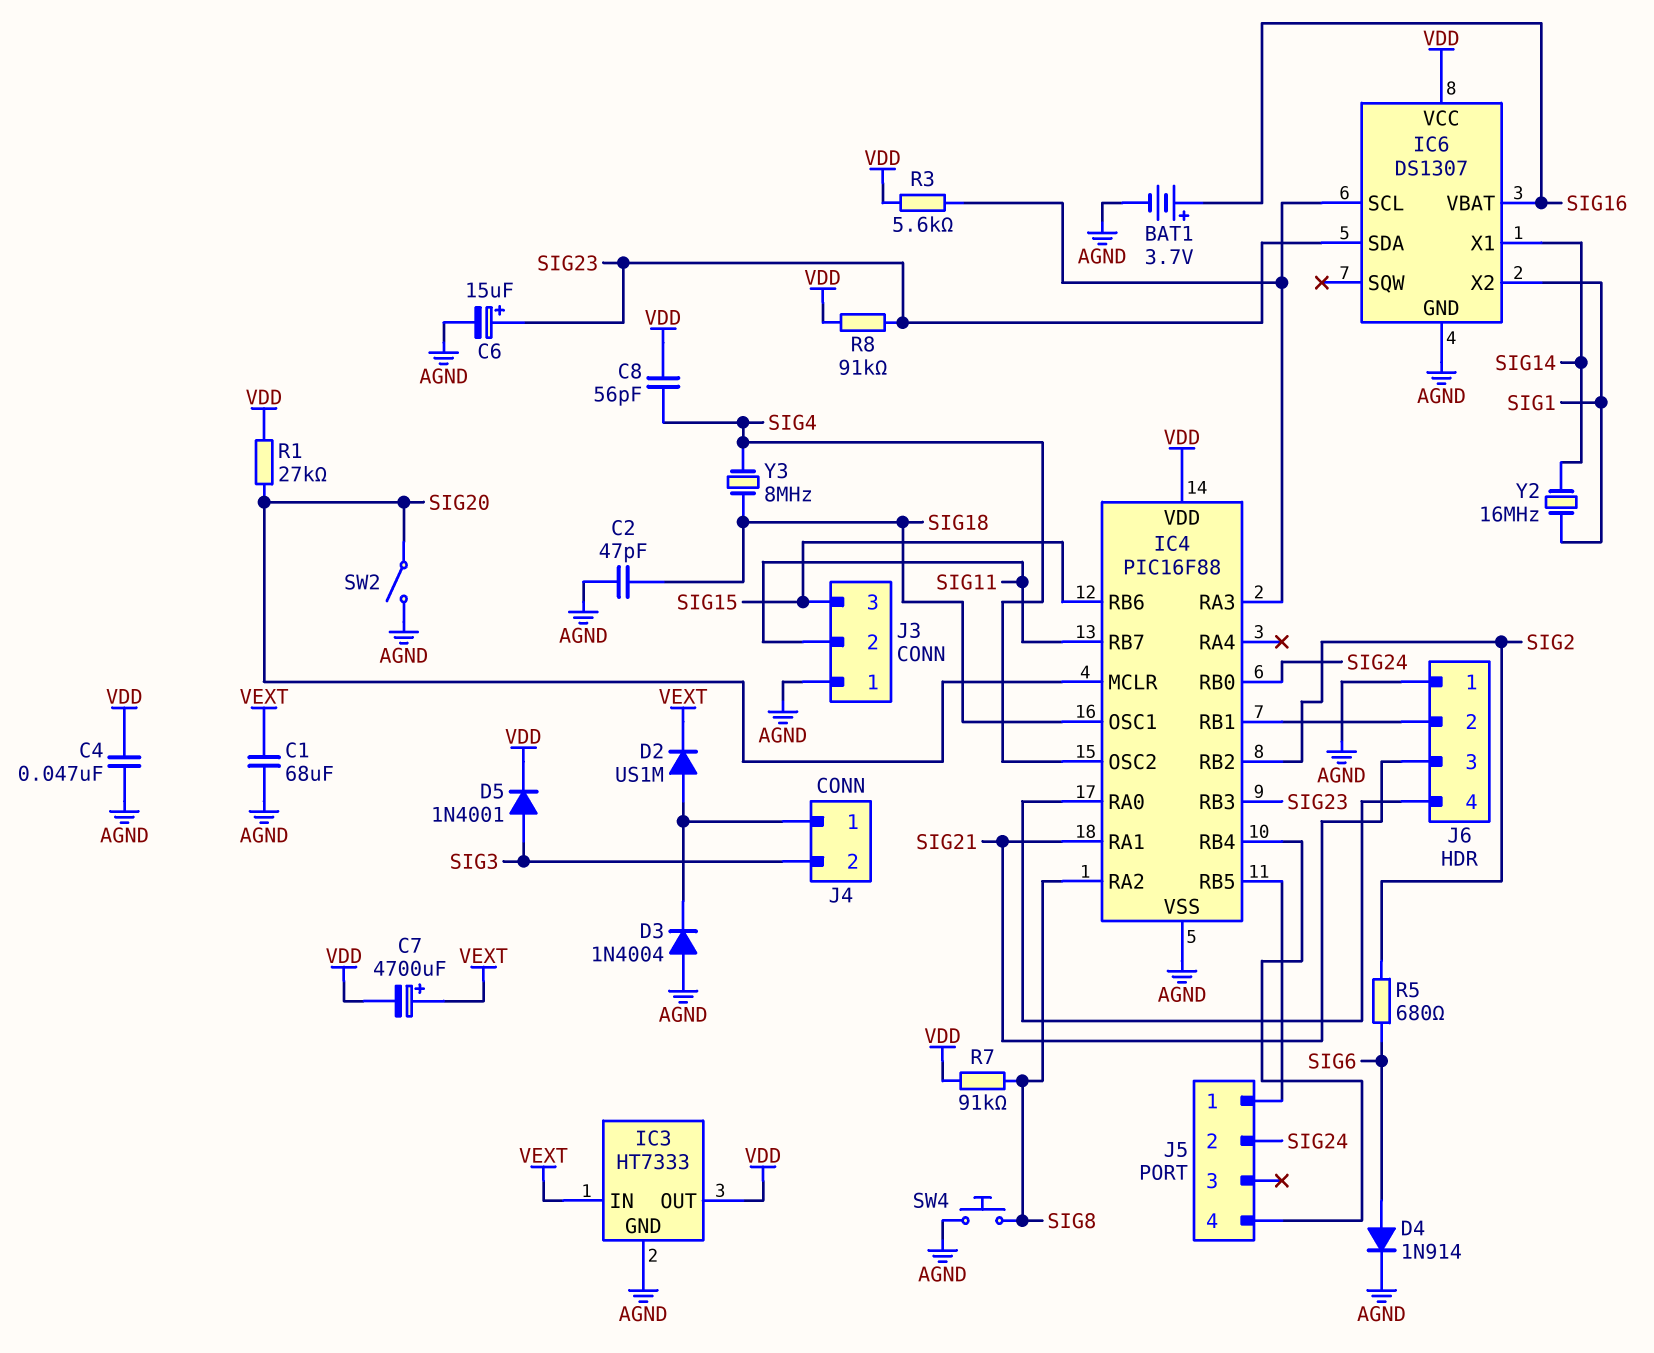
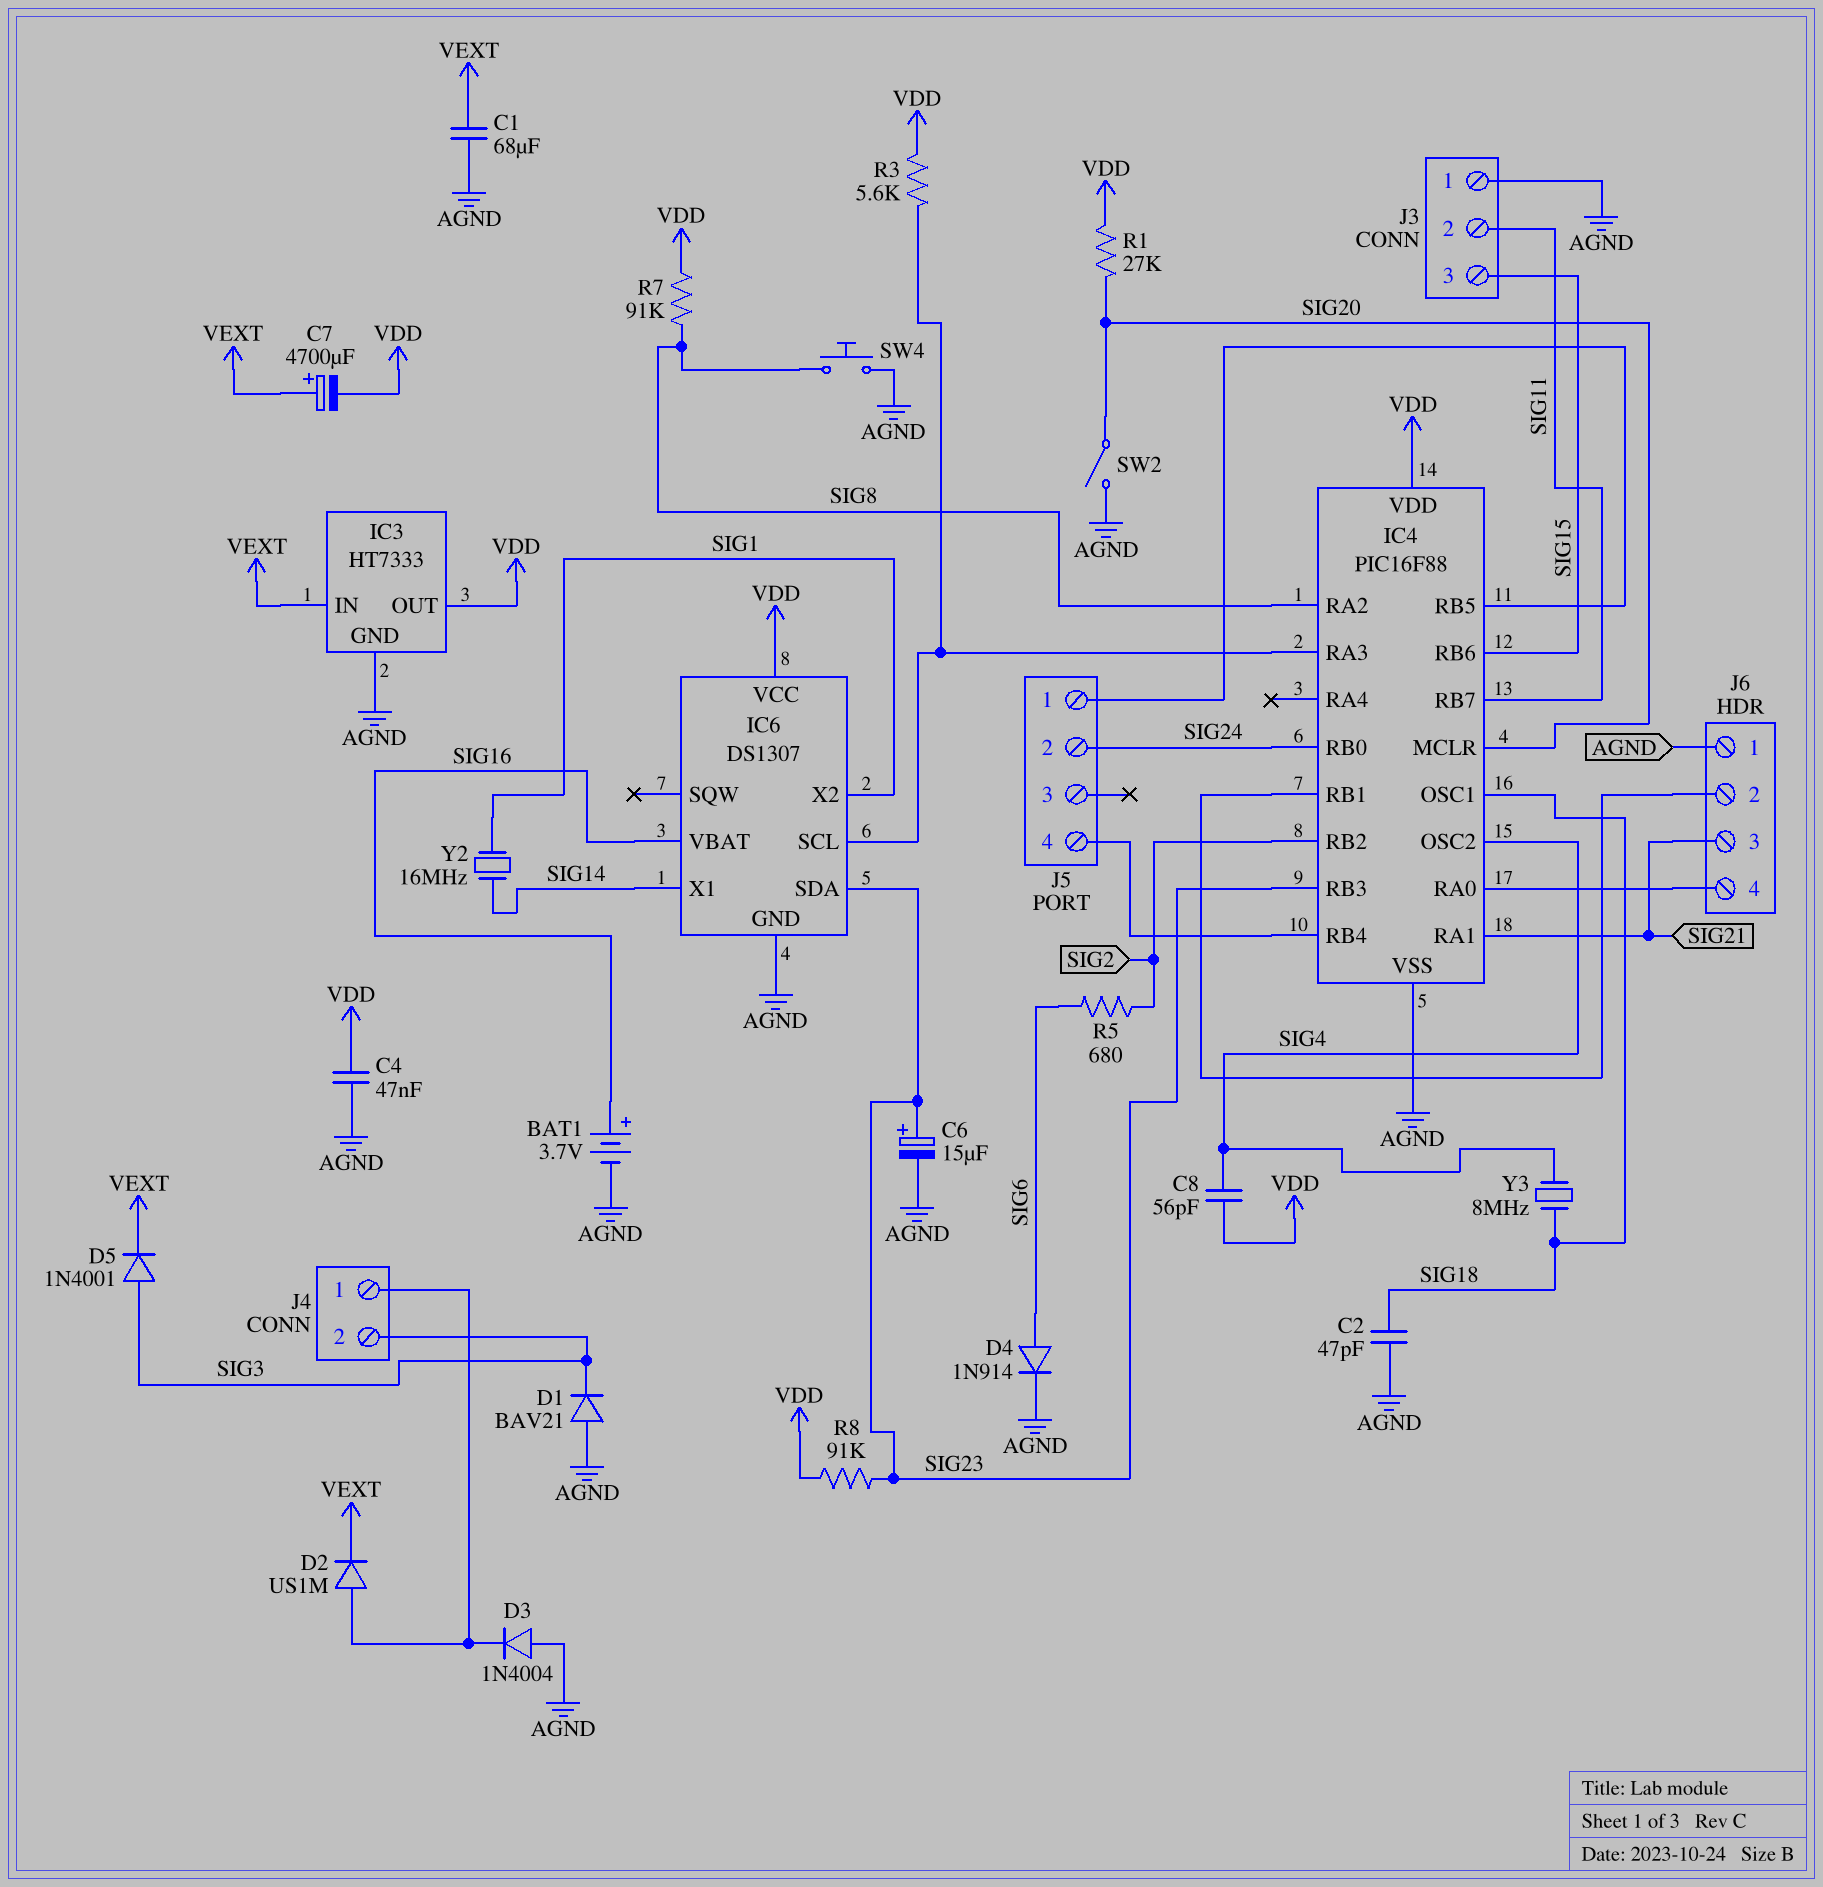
D1: none -> diode BAV21 (A AGND, K SIG3)
D5: diode 1N4001 (A SIG3, K VDD) -> diode 1N4001 (A SIG3, K VEXT)

